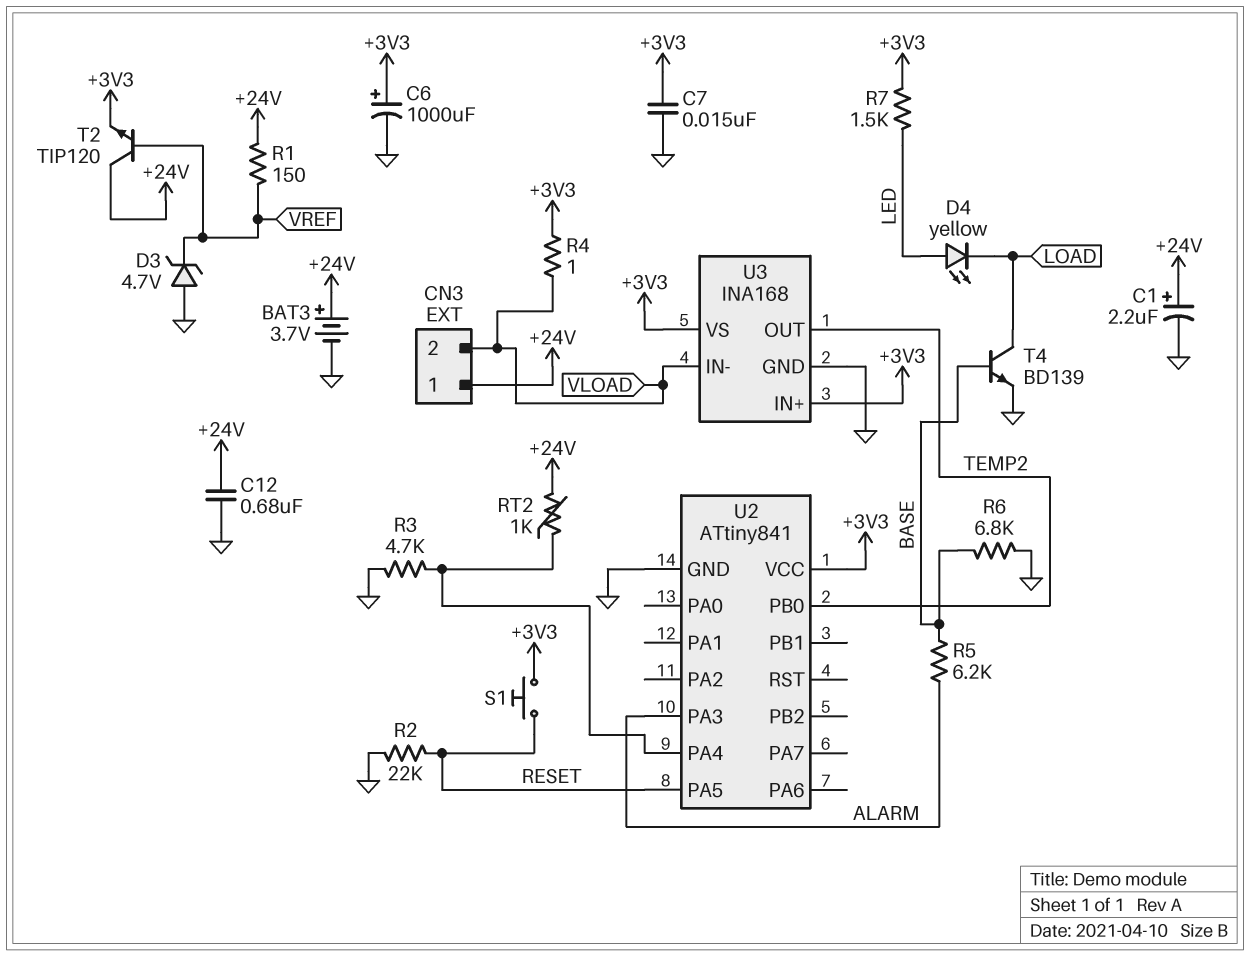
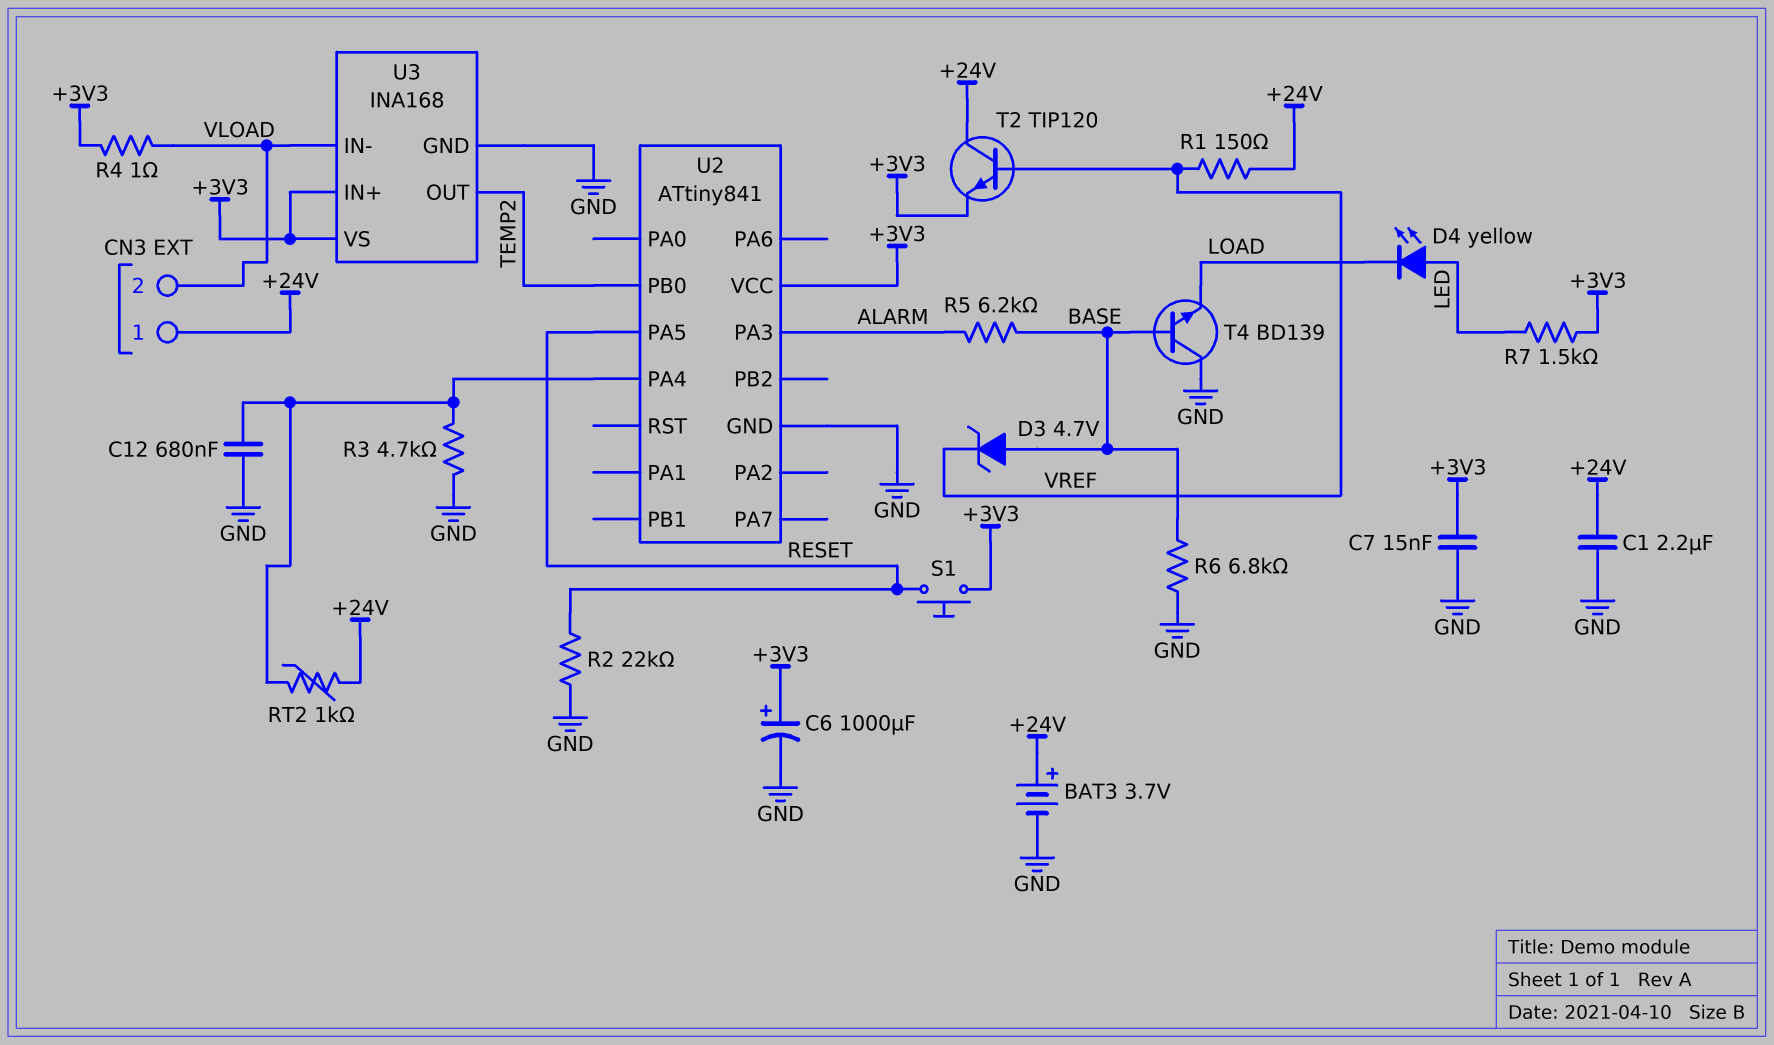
C1: 2.2uF (plus +24V, minus GND) -> 2.2uF (+24V, GND)
C12: 680nF (+24V, GND) -> 680nF (GND, U2/PA4)
D3: zener 4.7V (A GND, K VREF) -> zener 4.7V (A BASE, K VREF)
T4: NPN BD139 (B BASE, C LOAD, E GND) -> NPN BD139 (B BASE, C GND, E LOAD)

